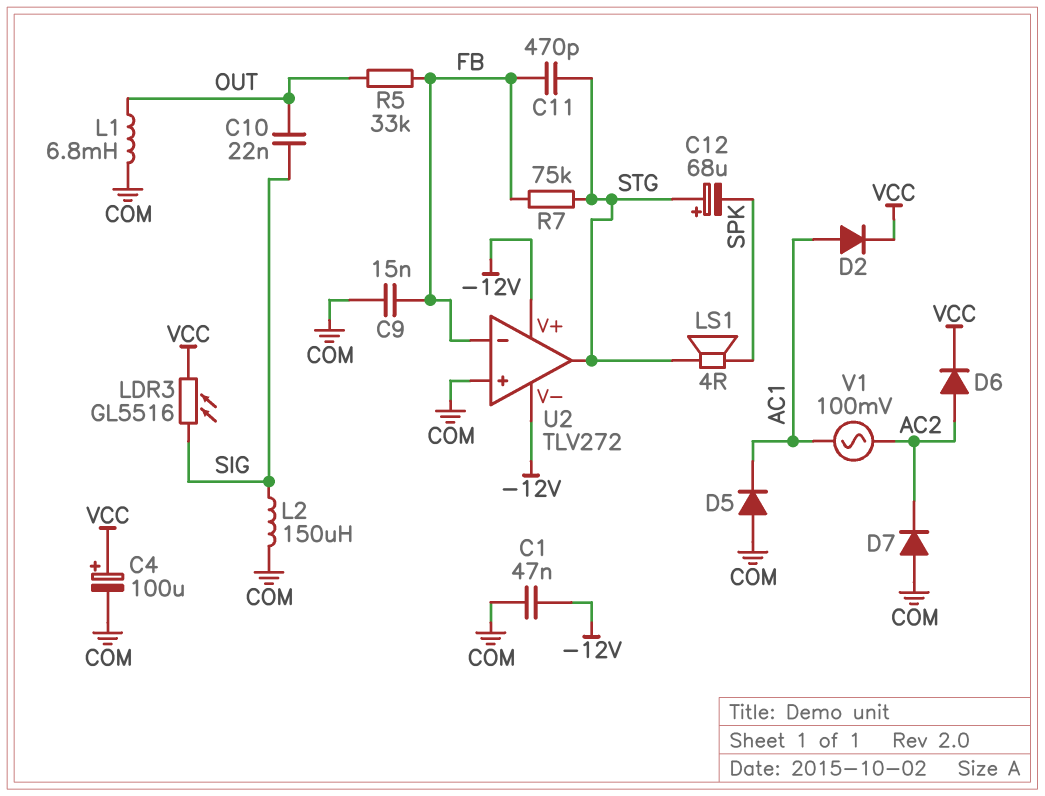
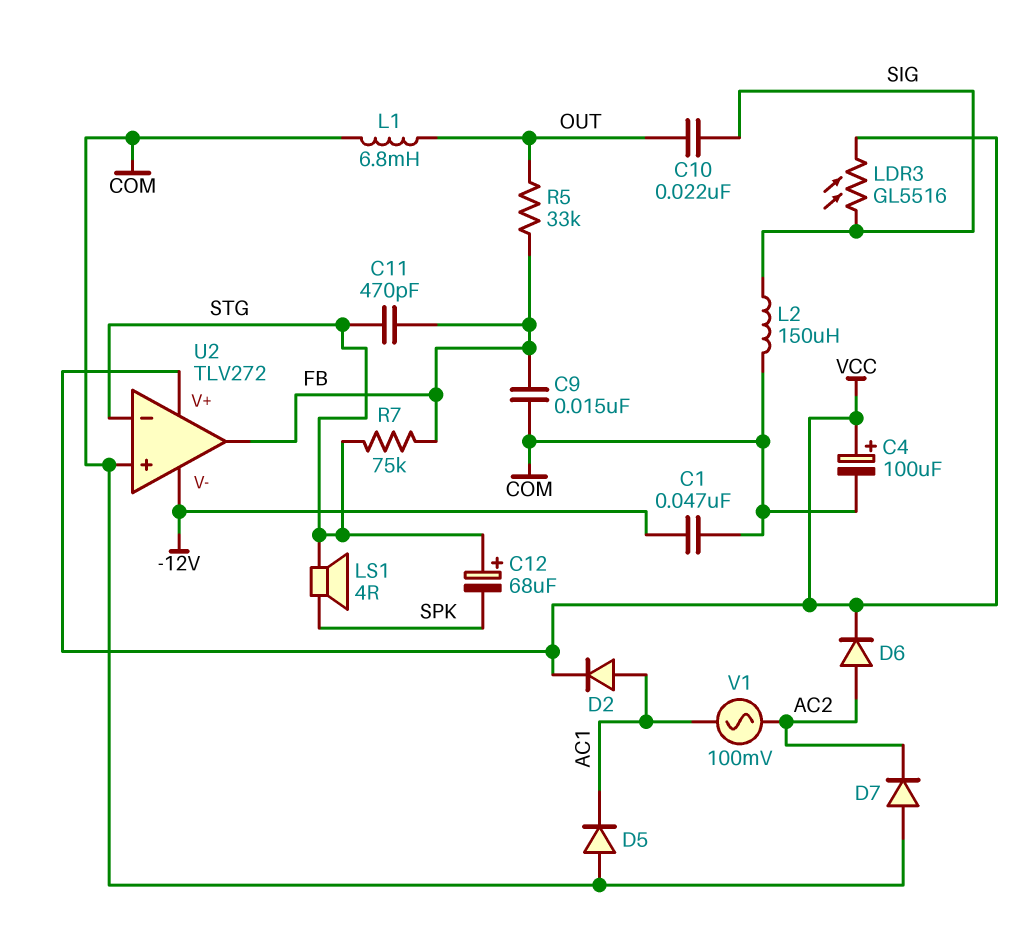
U2 pin V+: -12V -> VCC
U2 pin in-: FB -> STG
U2 pin out: STG -> FB

